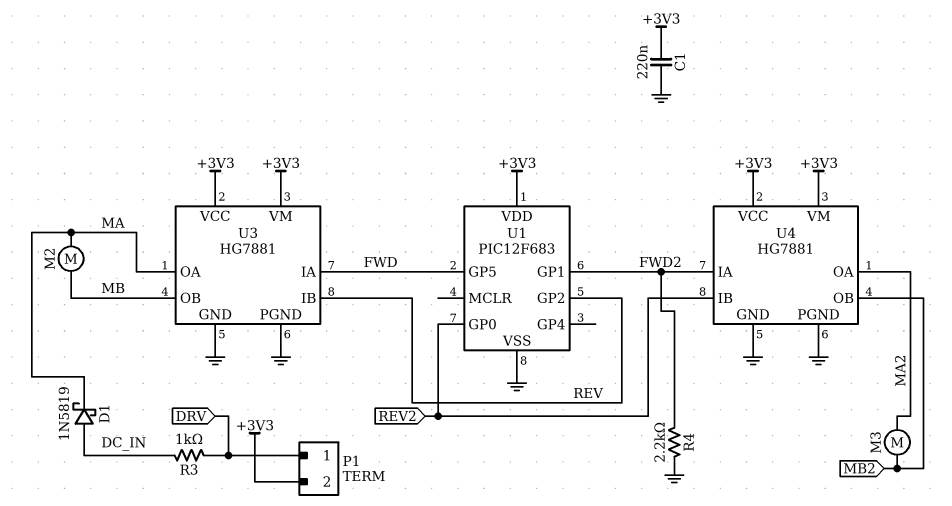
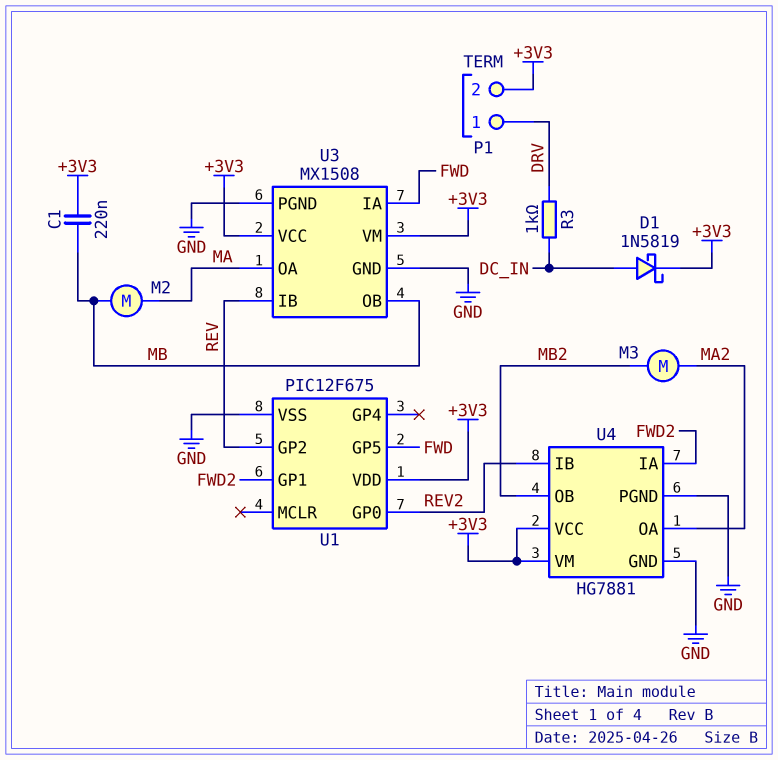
C1: 220nF (+3V3, GND) -> 220nF (+3V3, MB)
D1: schottky 1N5819 (A DC_IN, K MA) -> schottky 1N5819 (A DC_IN, K +3V3)
R4: 2.2k (FWD2, GND) -> none
U1: PIC12F683 -> PIC12F675
U3: HG7881 -> MX1508

